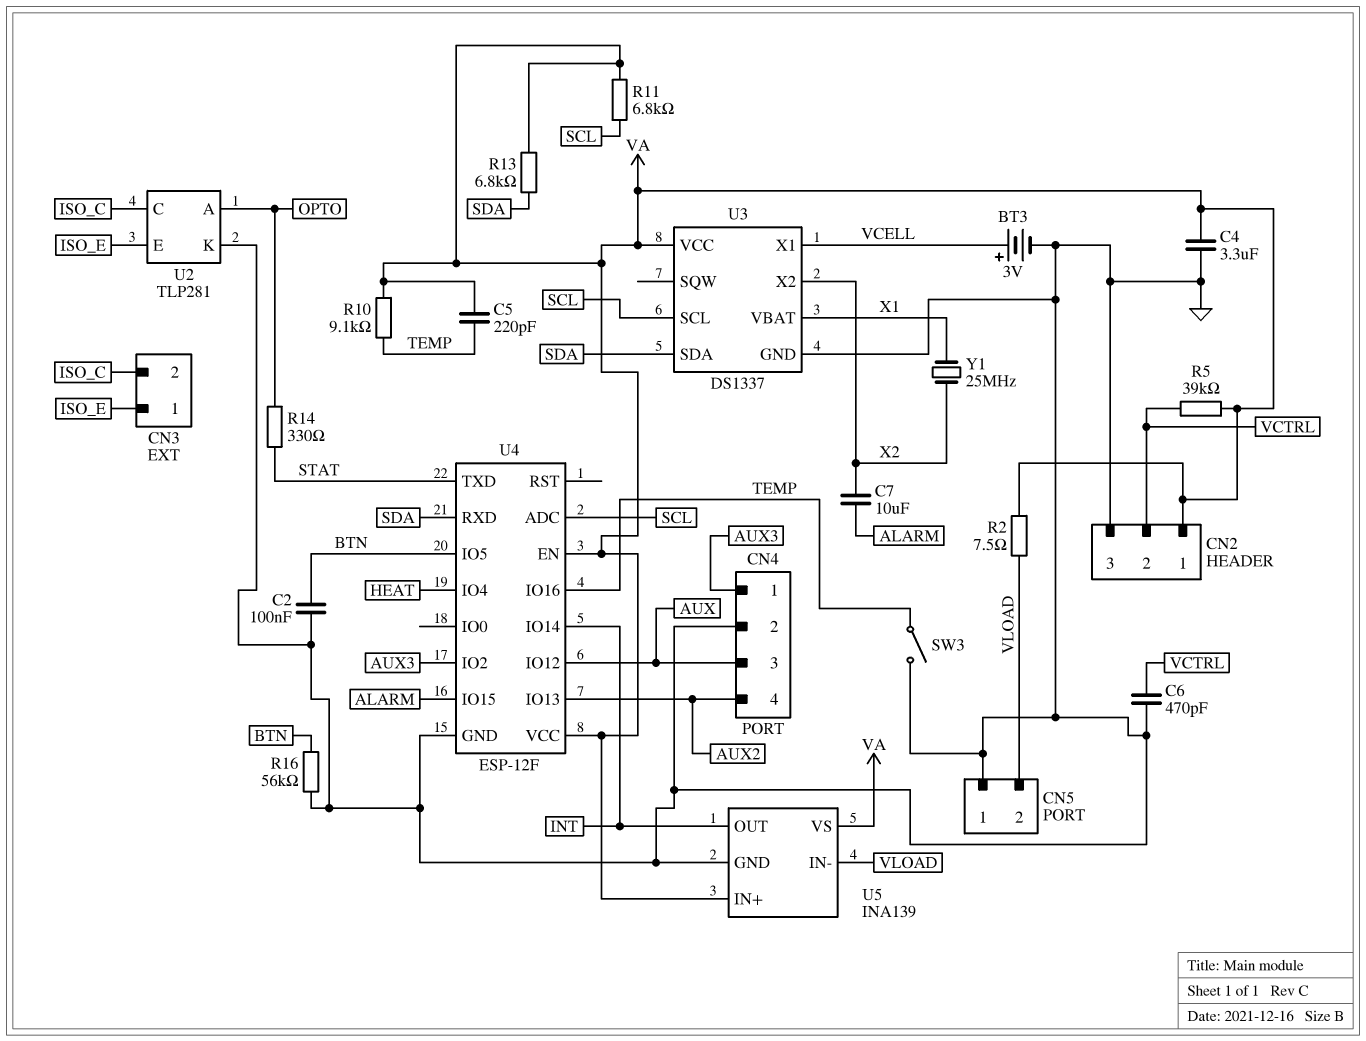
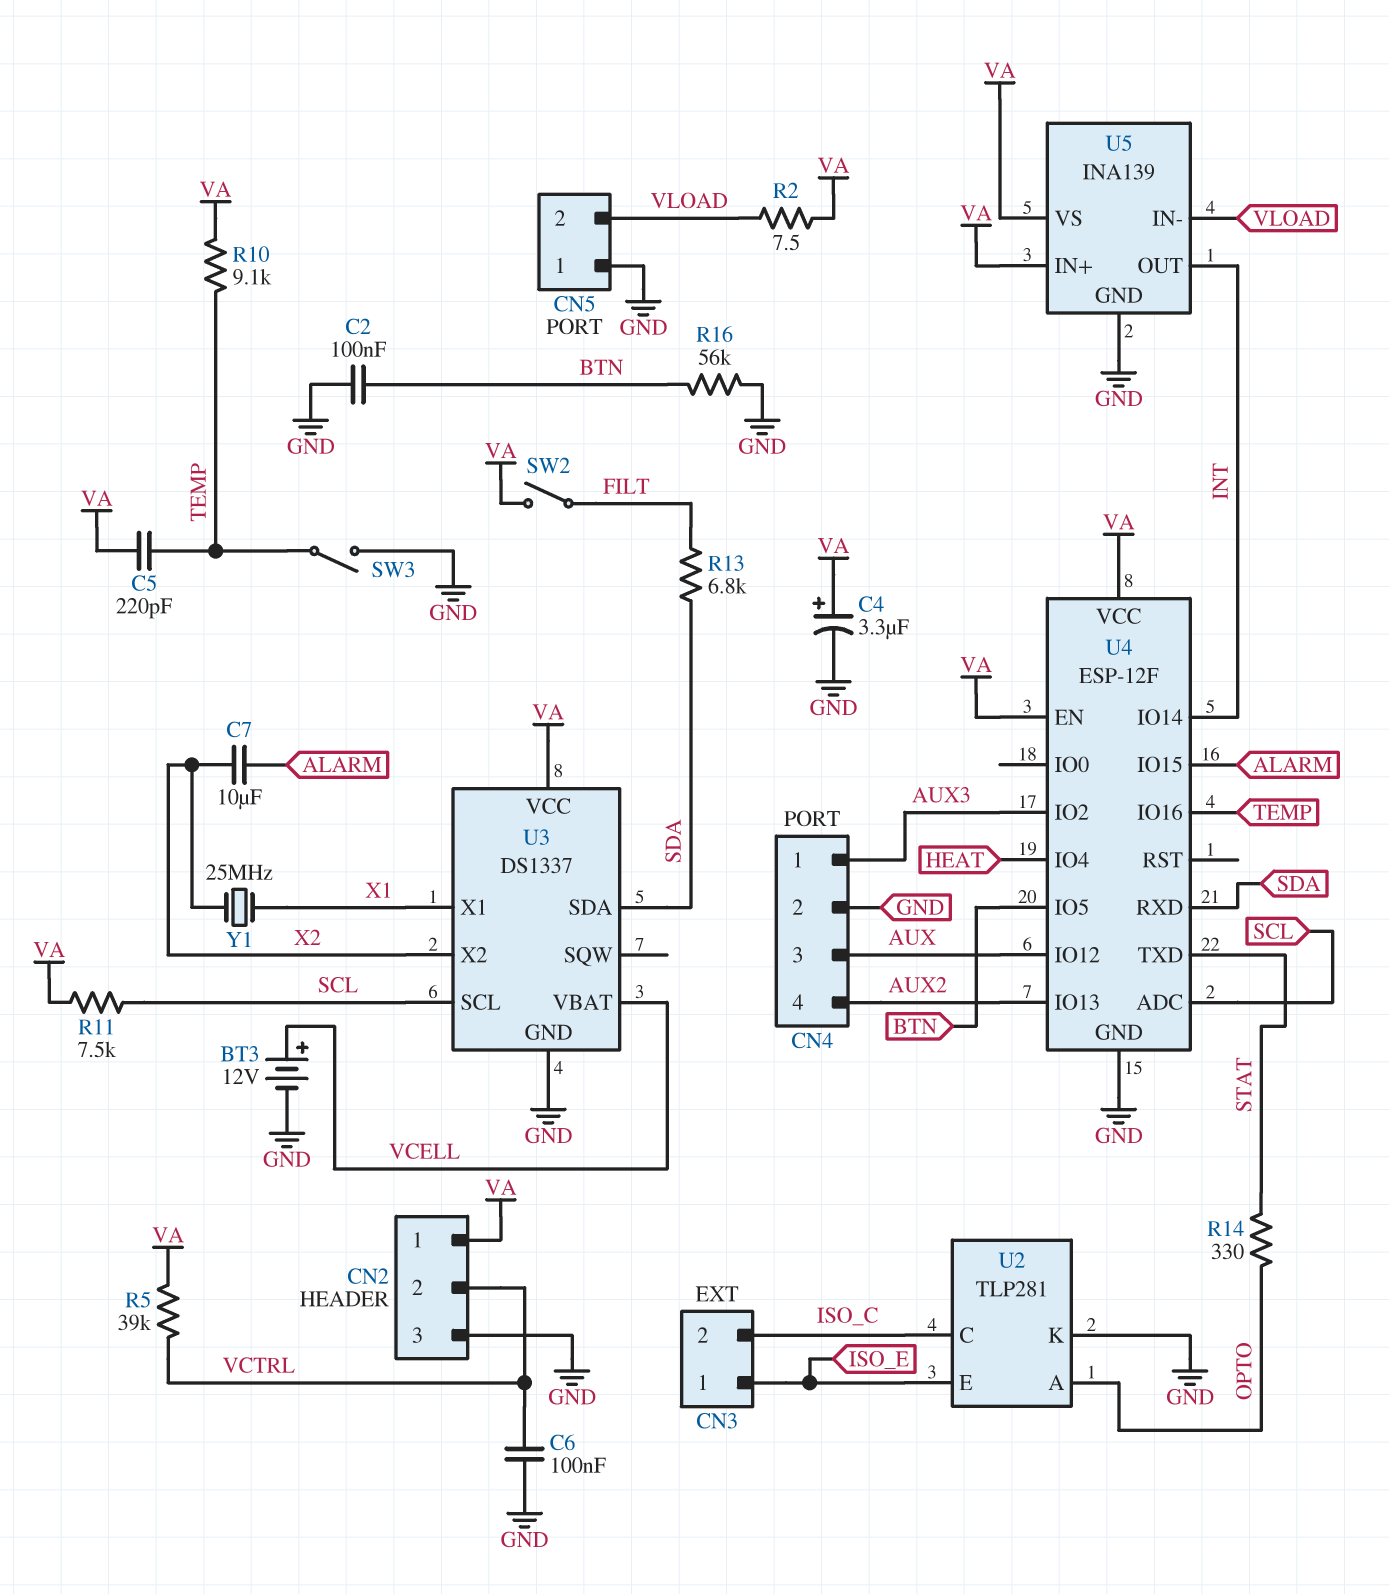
BT3: 3V (plus VCELL, minus GND) -> 12V (plus VCELL, minus GND)
C4: 3.3uF (GND, VA) -> 3.3uF (plus VA, minus GND)
C6: 470pF (GND, VCTRL) -> 100nF (GND, VCTRL)
R11: 6.8k (SCL, VA) -> 7.5k (SCL, VA)
R13: 6.8k (SDA, VA) -> 6.8k (FILT, SDA)
SW2: none -> switch (FILT, VA)
U3 pin VBAT: X1 -> VCELL
U3 pin X1: VCELL -> X1

